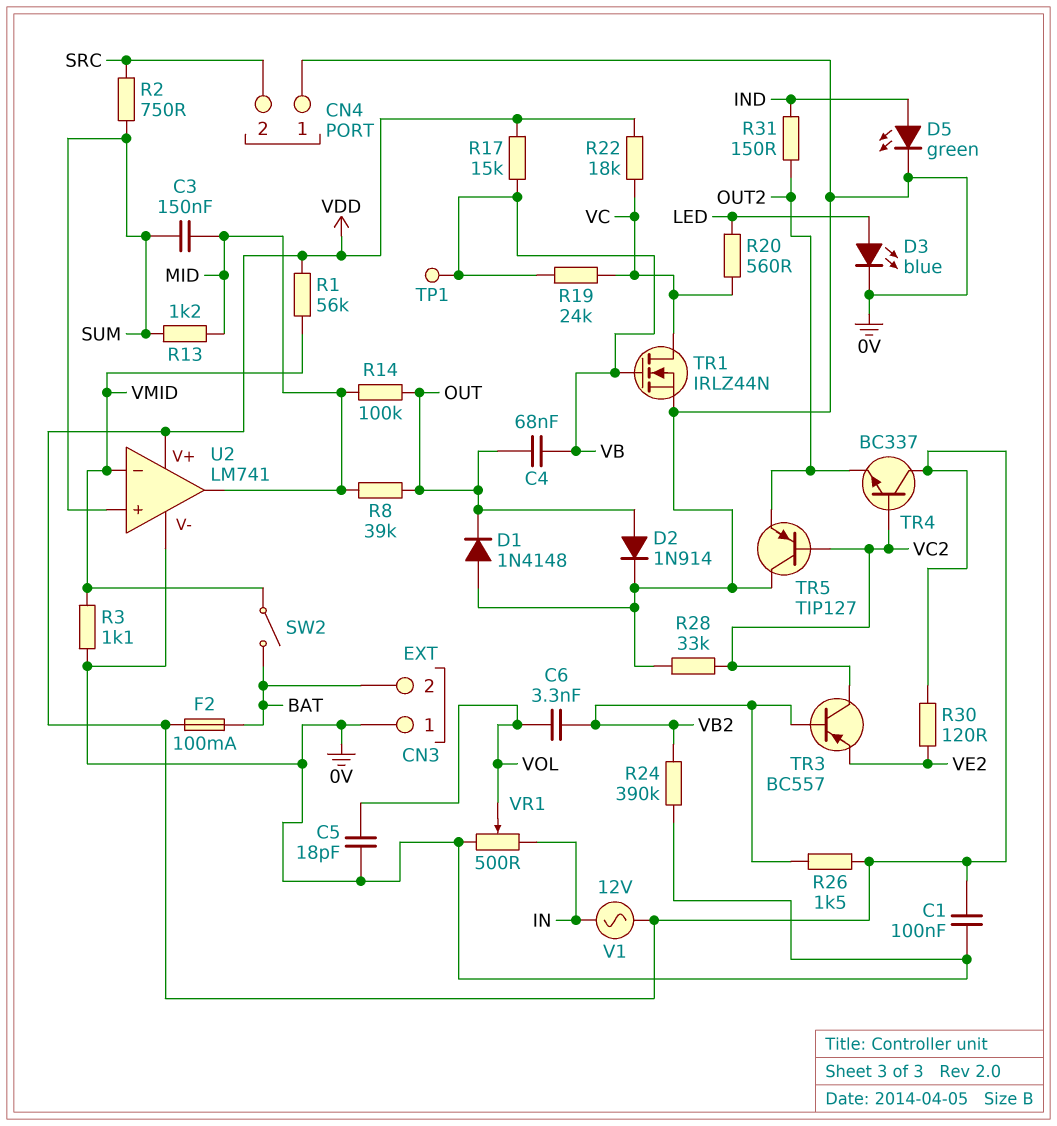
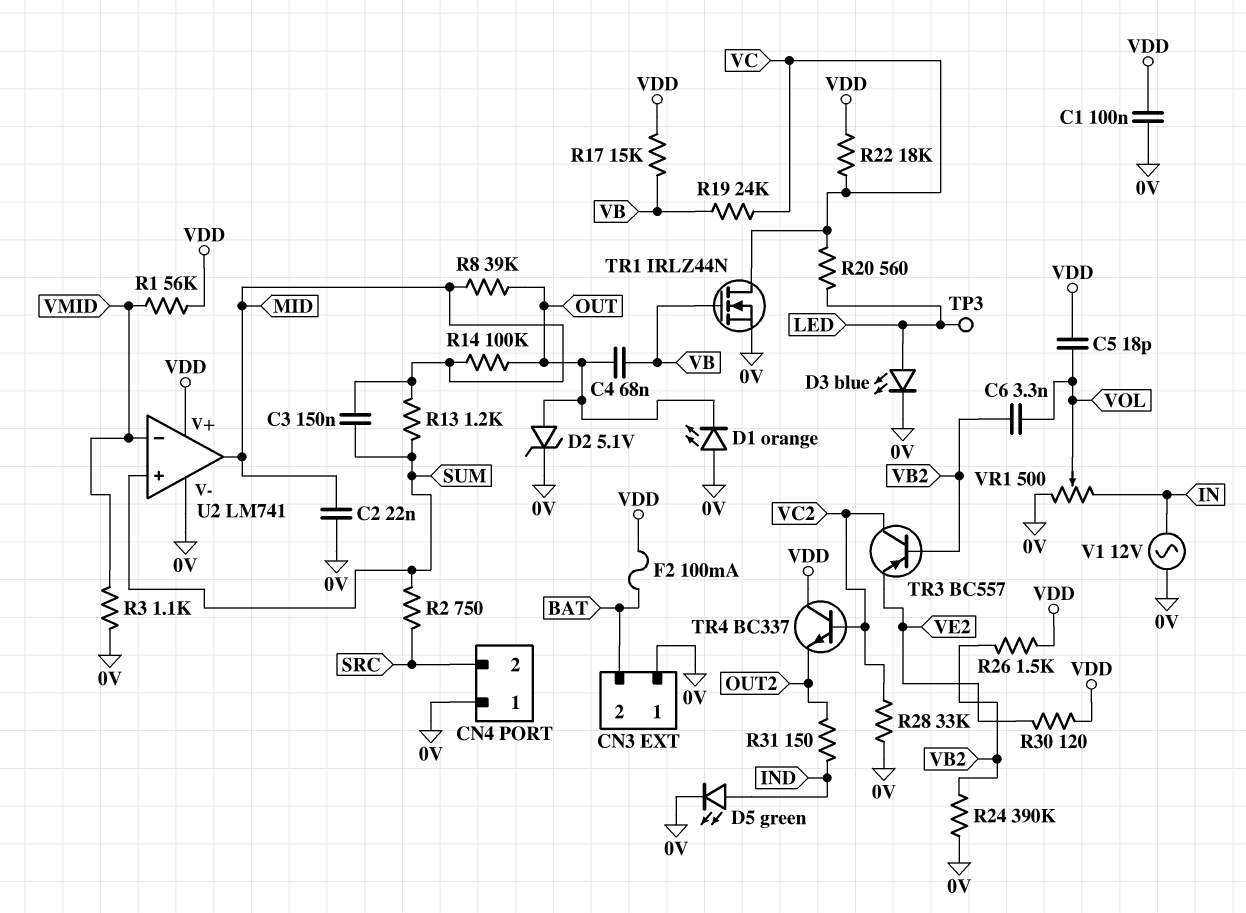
C2: none -> 22nF (0V, MID)
C5: 18pF (0V, VOL) -> 18pF (VDD, VOL)
D1: diode 1N4148 (A 0V, K OUT) -> LED orange (A 0V, K OUT)
D2: diode 1N914 (A OUT, K 0V) -> zener 5.1V (A OUT, K 0V)
SW2: switch (BAT, VMID) -> none
TP1: test point (VB) -> none
TP3: none -> test point (LED)
TR5: PNP TIP127 (B VC2, C 0V, E OUT2) -> none
V1: AC 12V (IN, VDD) -> AC 12V (0V, IN)

